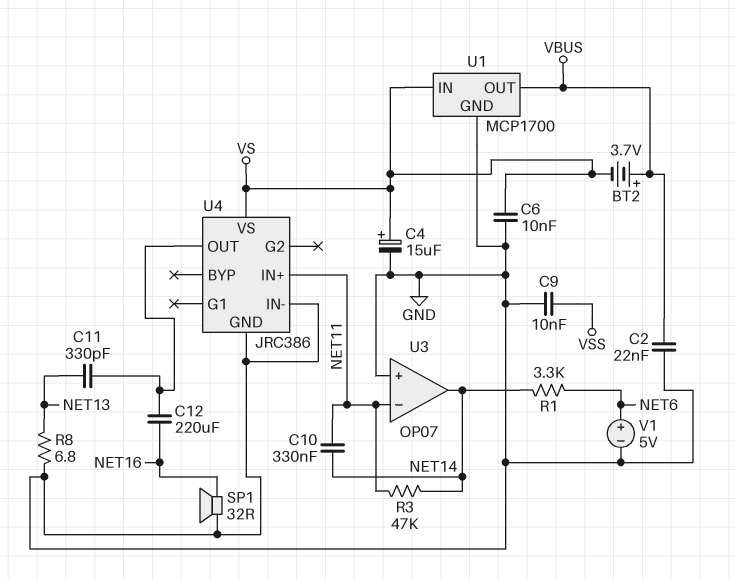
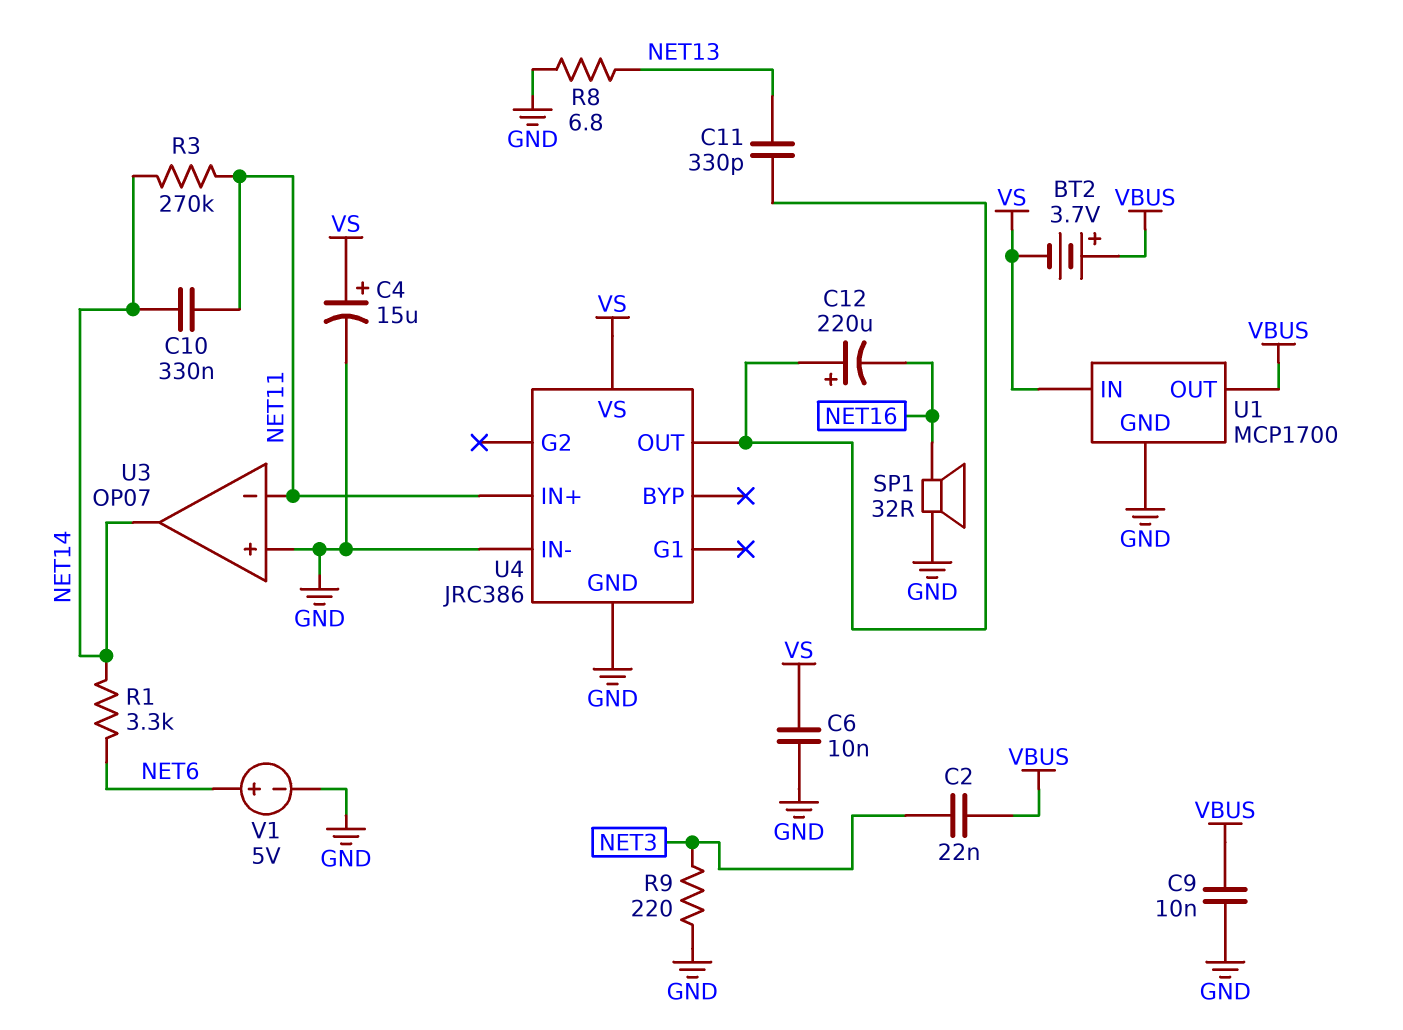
C2: 22nF (GND, VBUS) -> 22nF (NET3, VBUS)
C9: 10nF (GND, VSS) -> 10nF (GND, VBUS)
C12: 220uF (NET16, U4/OUT) -> 220uF (plus U4/OUT, minus NET16)
R3: 47k (NET11, NET14) -> 270k (NET11, NET14)
R9: none -> 220 (GND, NET3)

